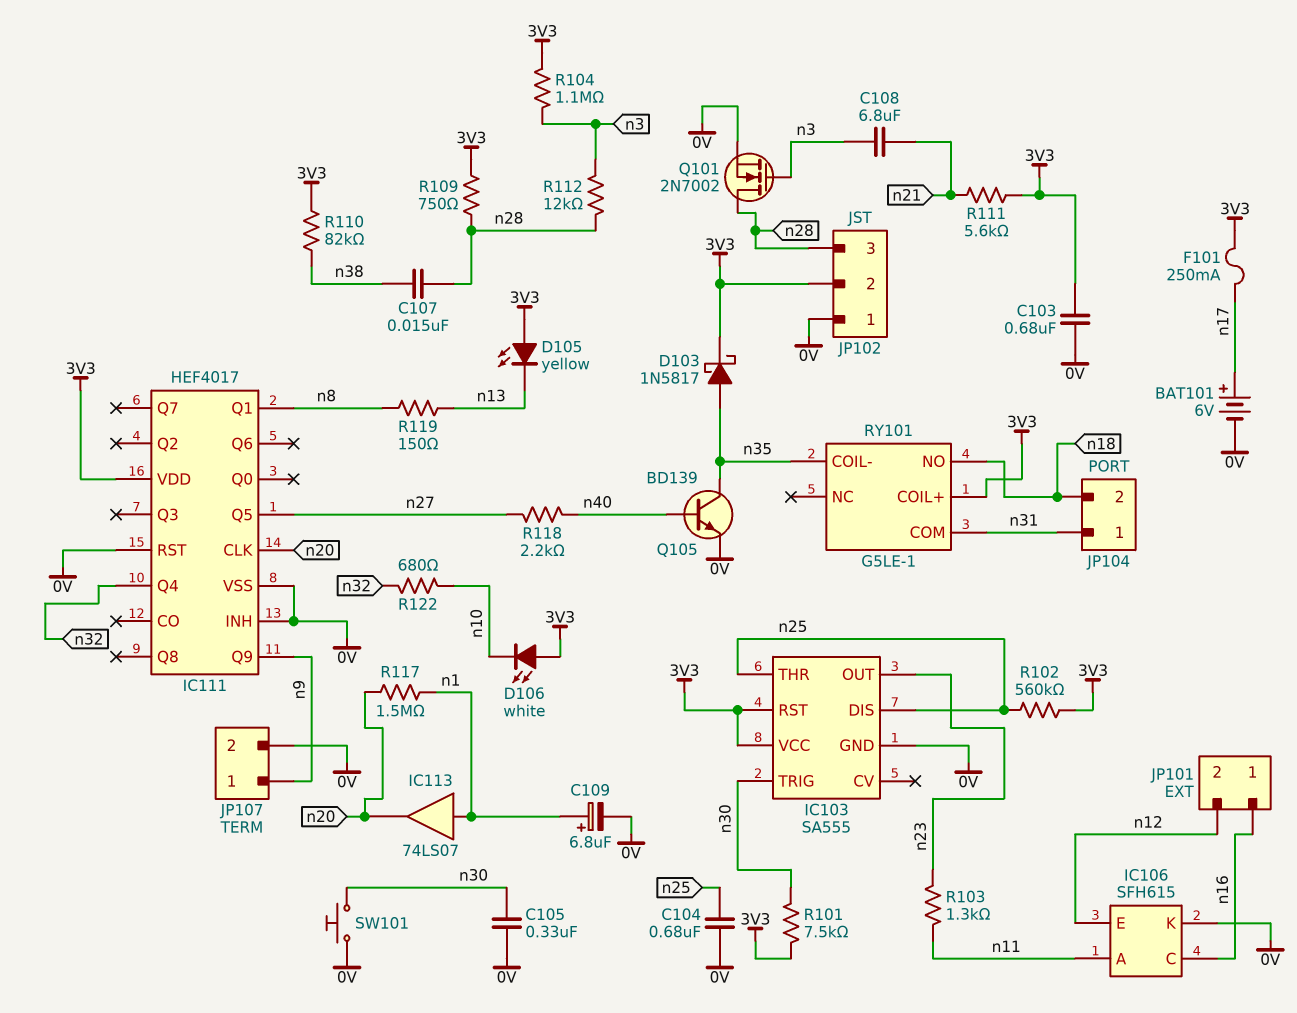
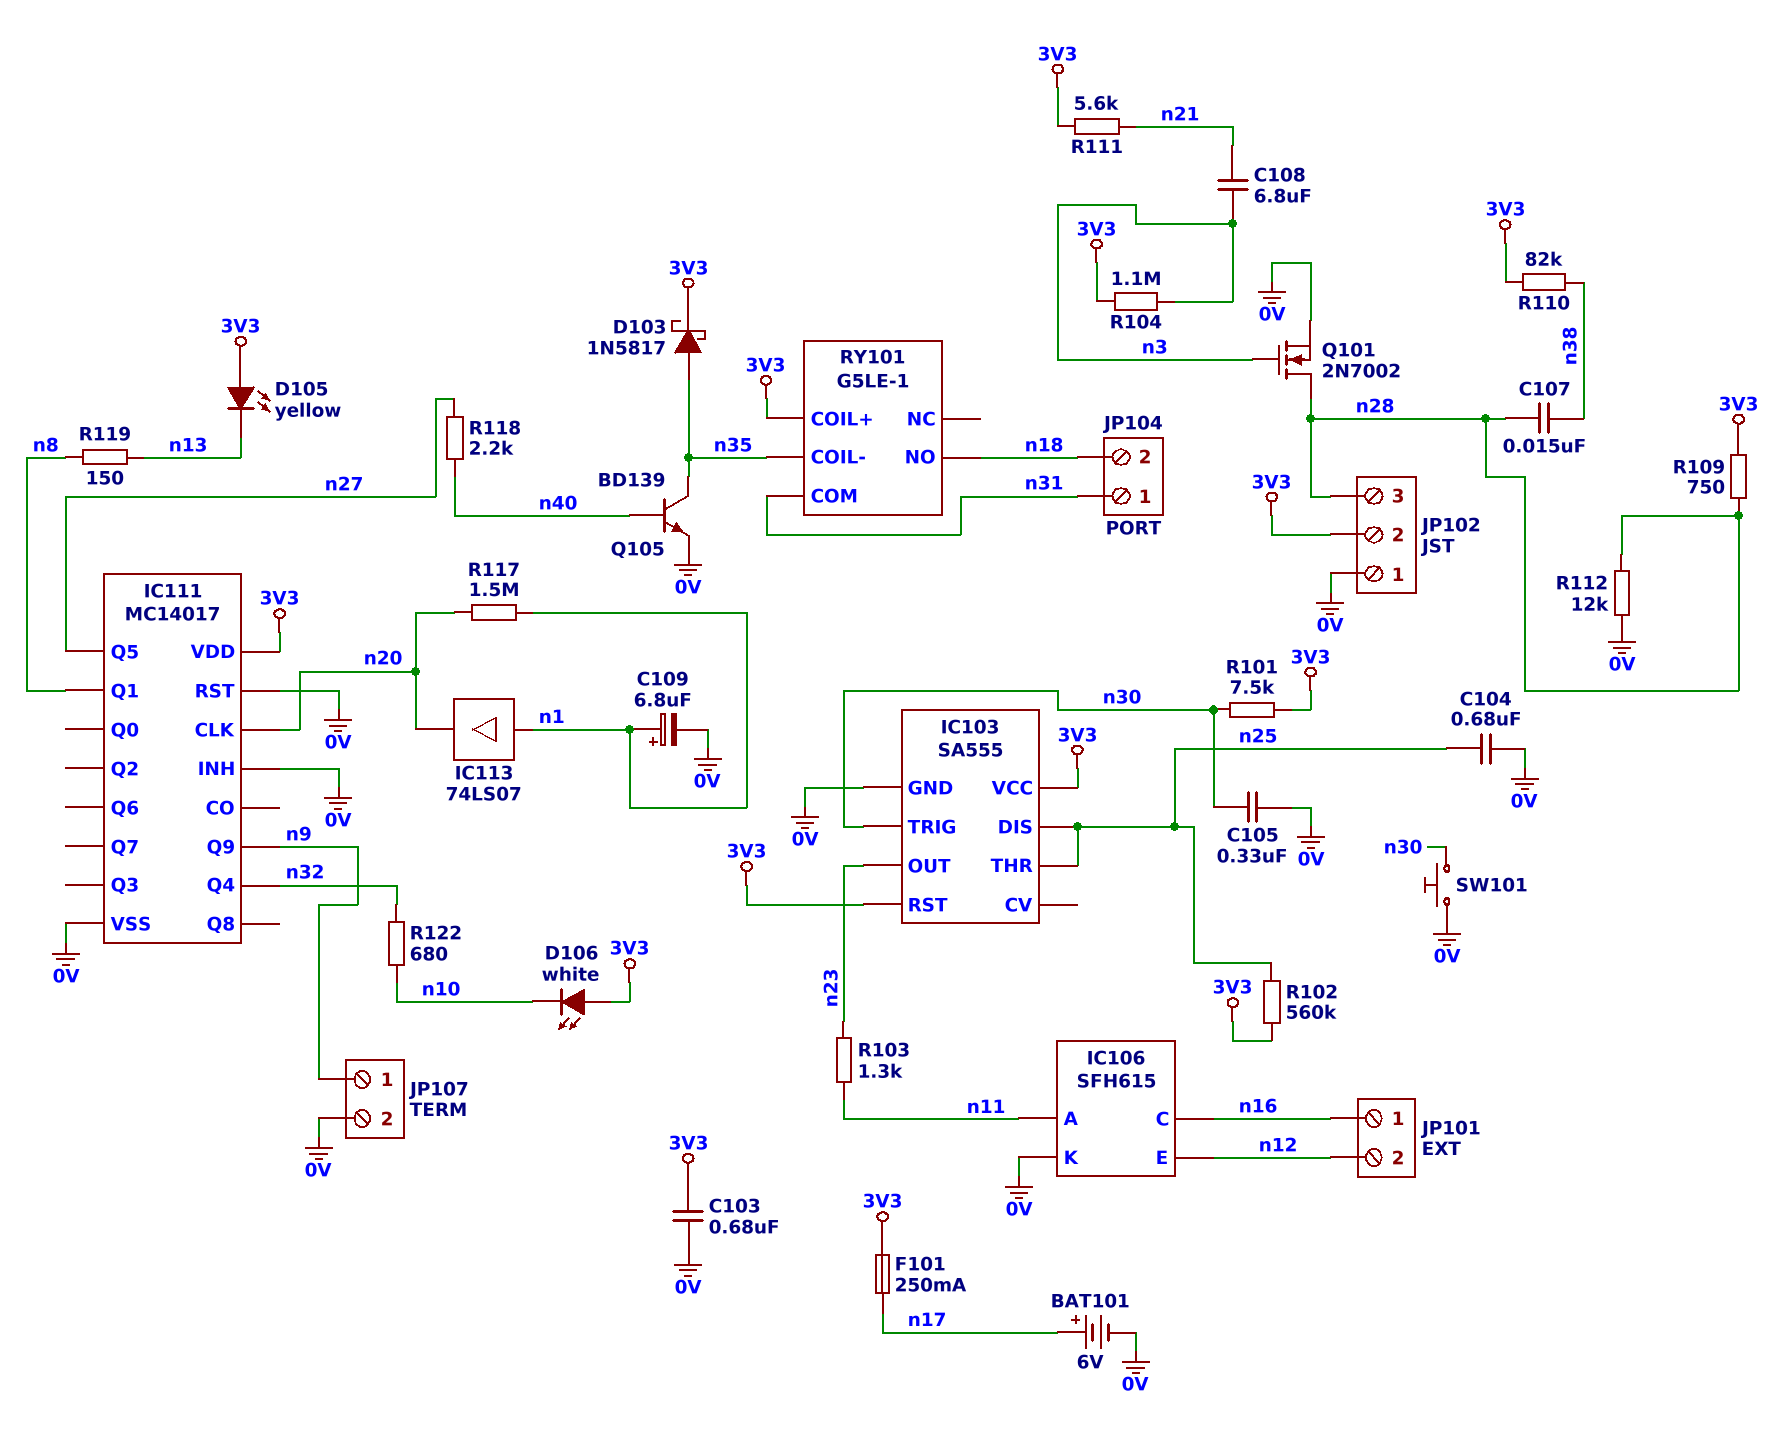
IC111: HEF4017 -> MC14017
R112: 12k (n3, n28) -> 12k (0V, n28)

